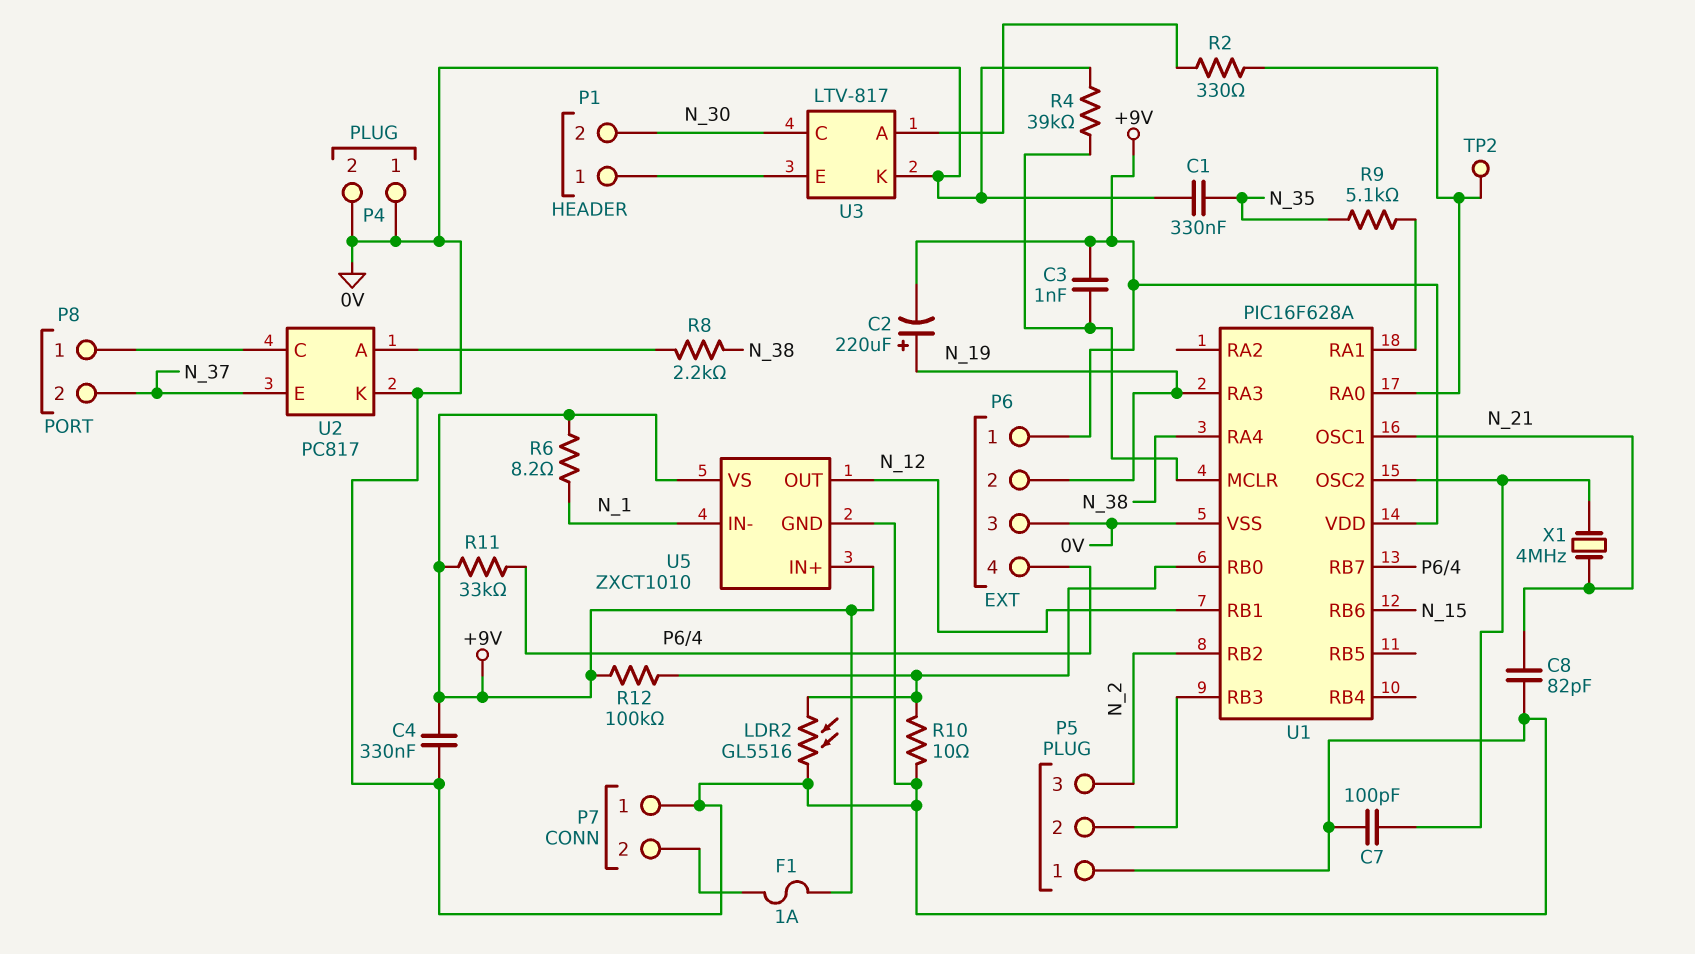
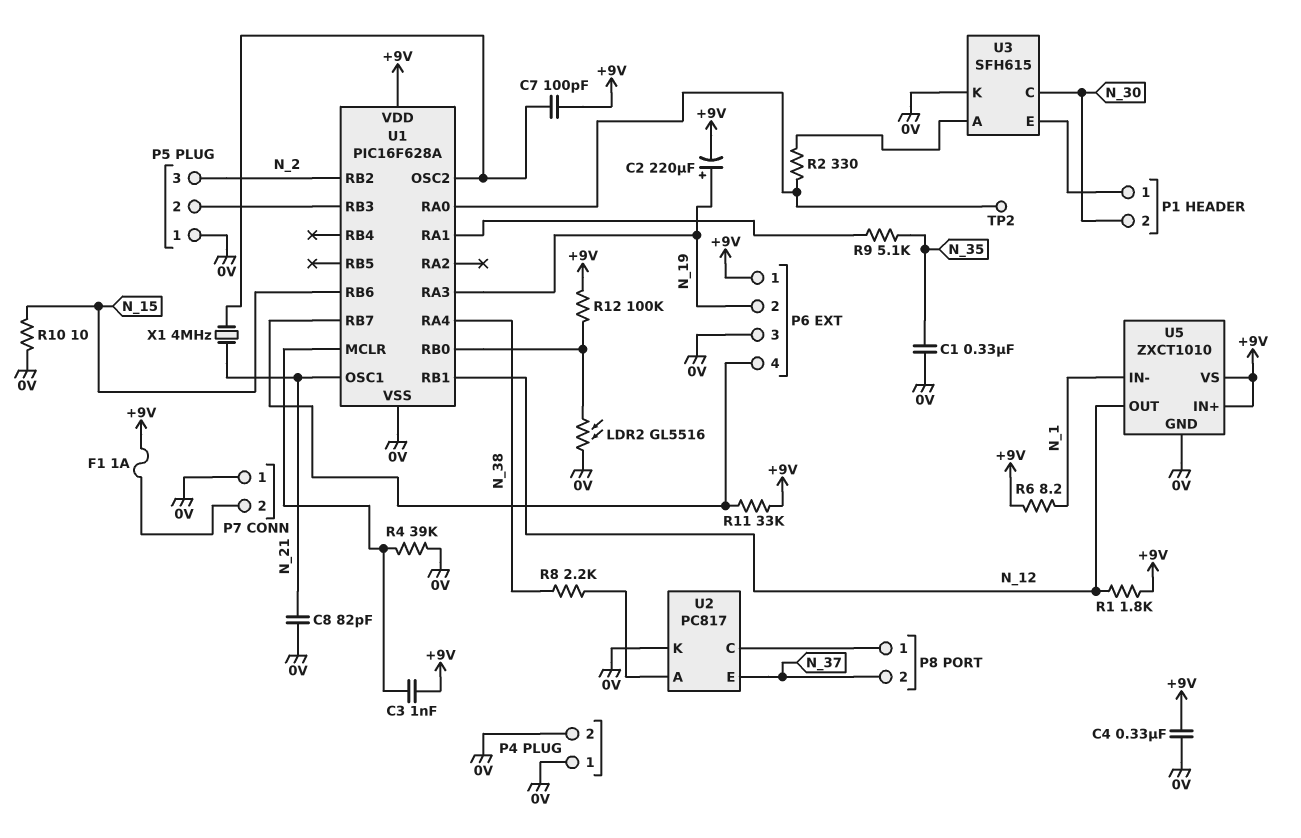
C7: 100pF (0V, U1/OSC2) -> 100pF (+9V, U1/OSC2)
R1: none -> 1.8k (+9V, N_12)
R10: 10 (0V, U1/RB0) -> 10 (0V, N_15)
U3: LTV-817 -> SFH615

